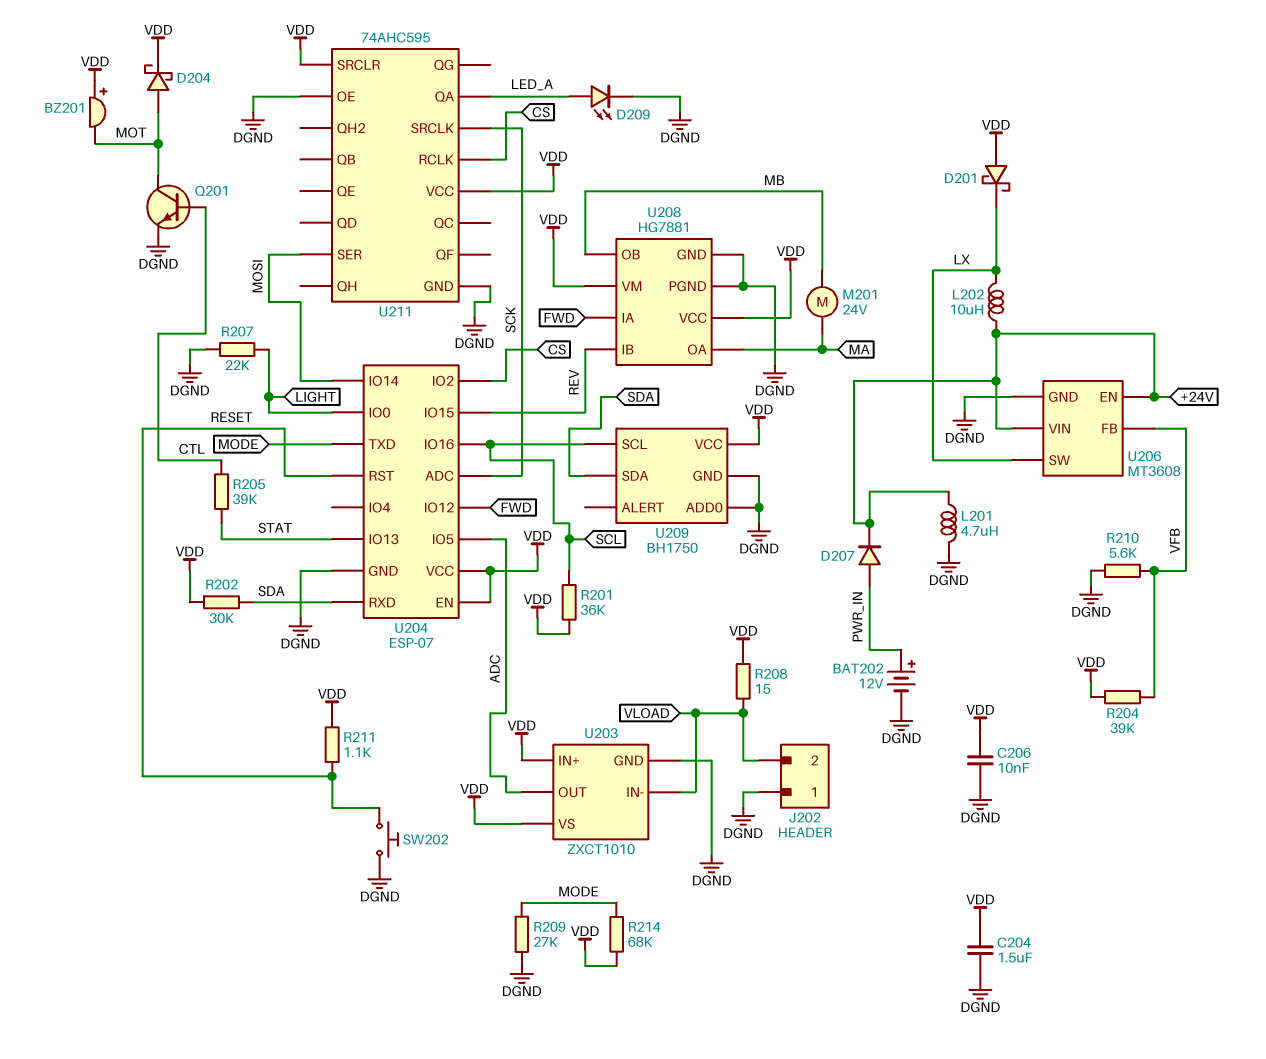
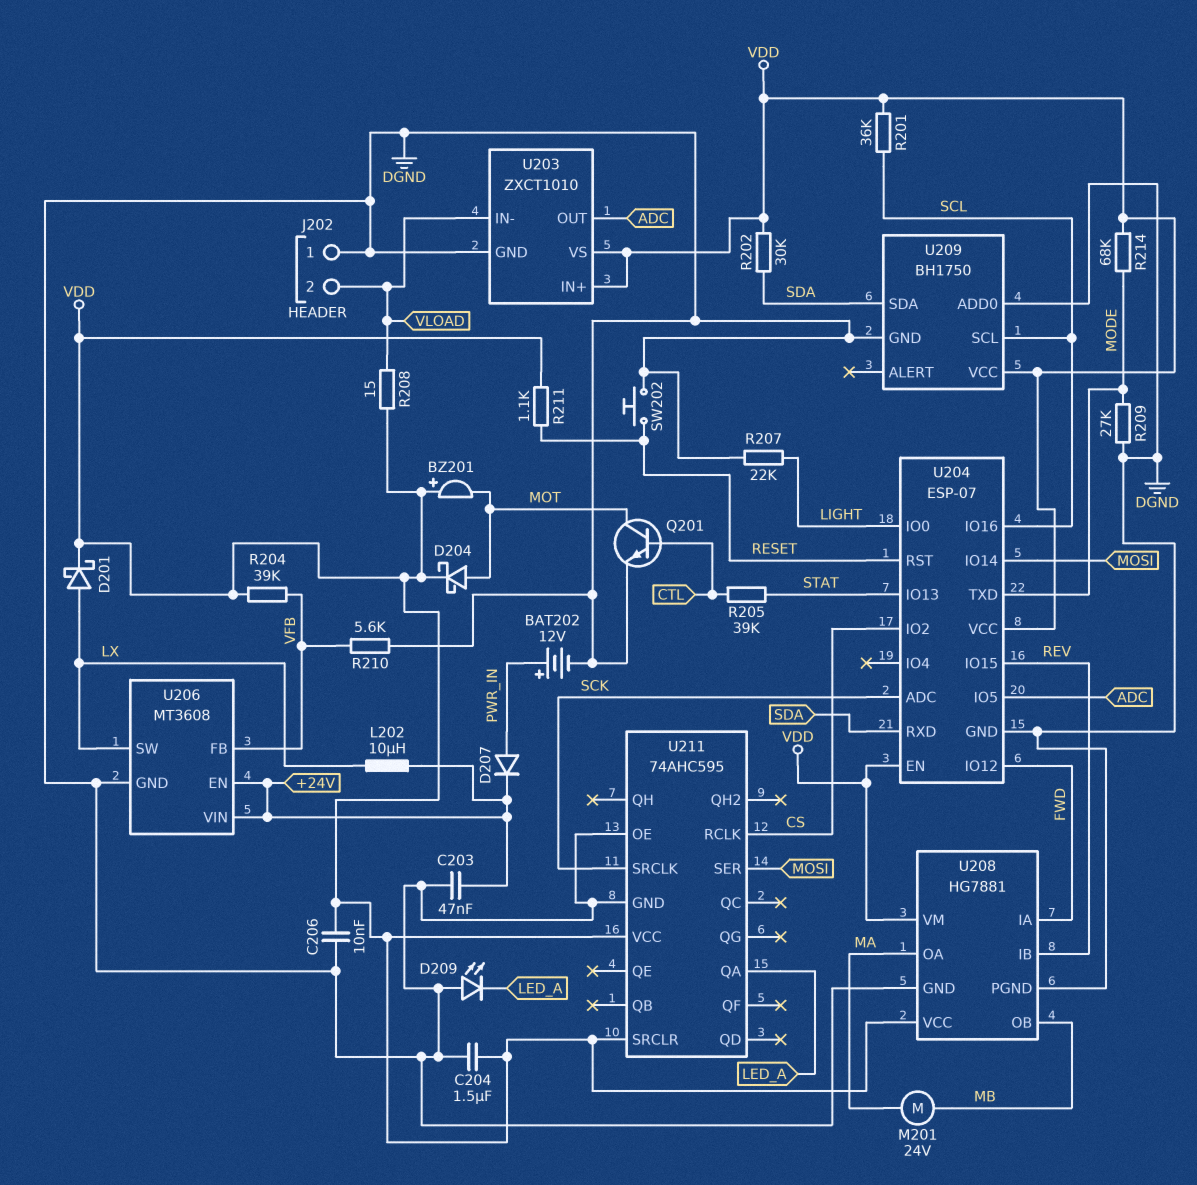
C203: none -> 47nF (+24V, DGND)
D201: schottky (A VDD, K LX) -> schottky (A LX, K VDD)
D209: LED (A LED_A, K DGND) -> LED (A DGND, K LED_A)
L201: 4.7uH (+24V, DGND) -> none

